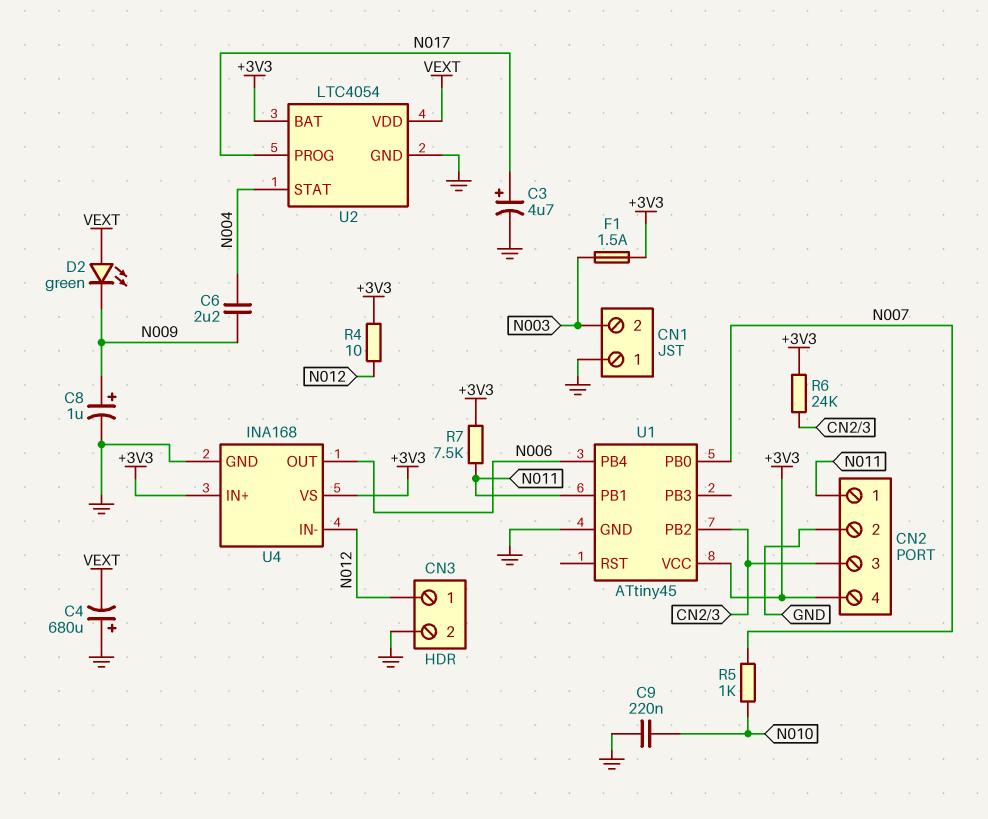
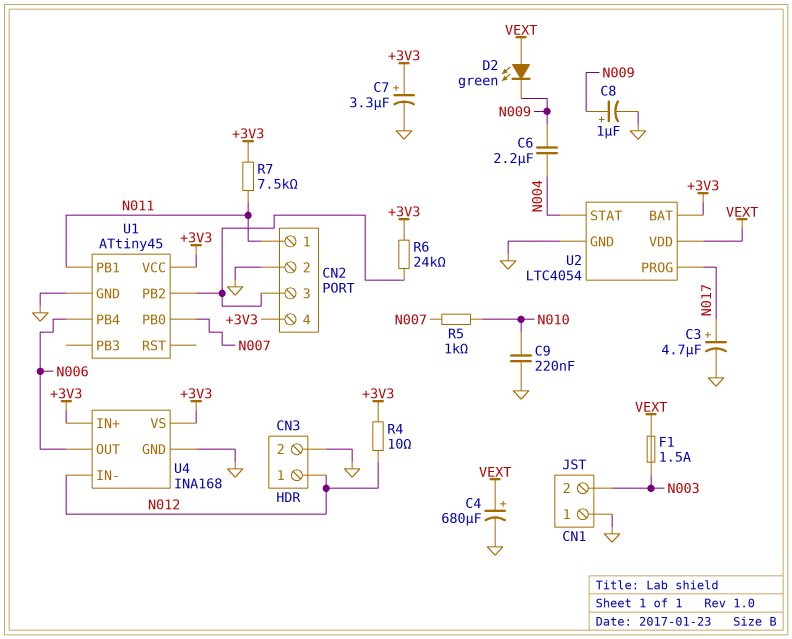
C4: 680uF (plus GND, minus VEXT) -> 680uF (plus VEXT, minus GND)
C7: none -> 3.3uF (plus +3V3, minus GND)
F1: 1.5A (+3V3, N003) -> 1.5A (N003, VEXT)

